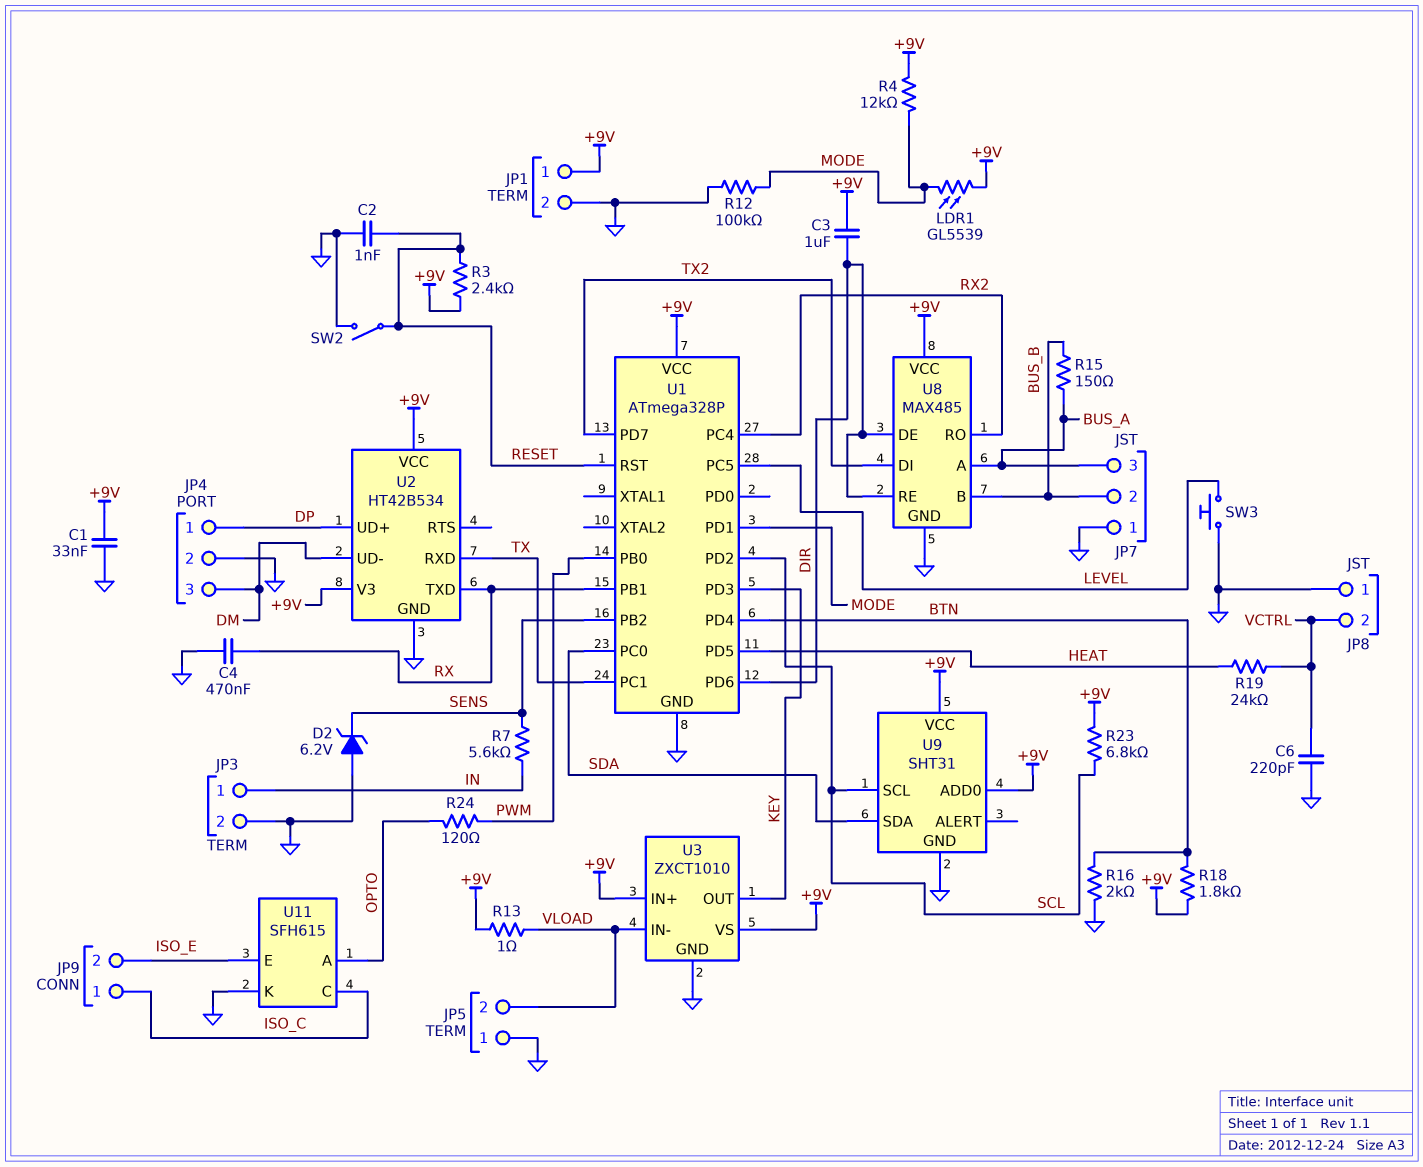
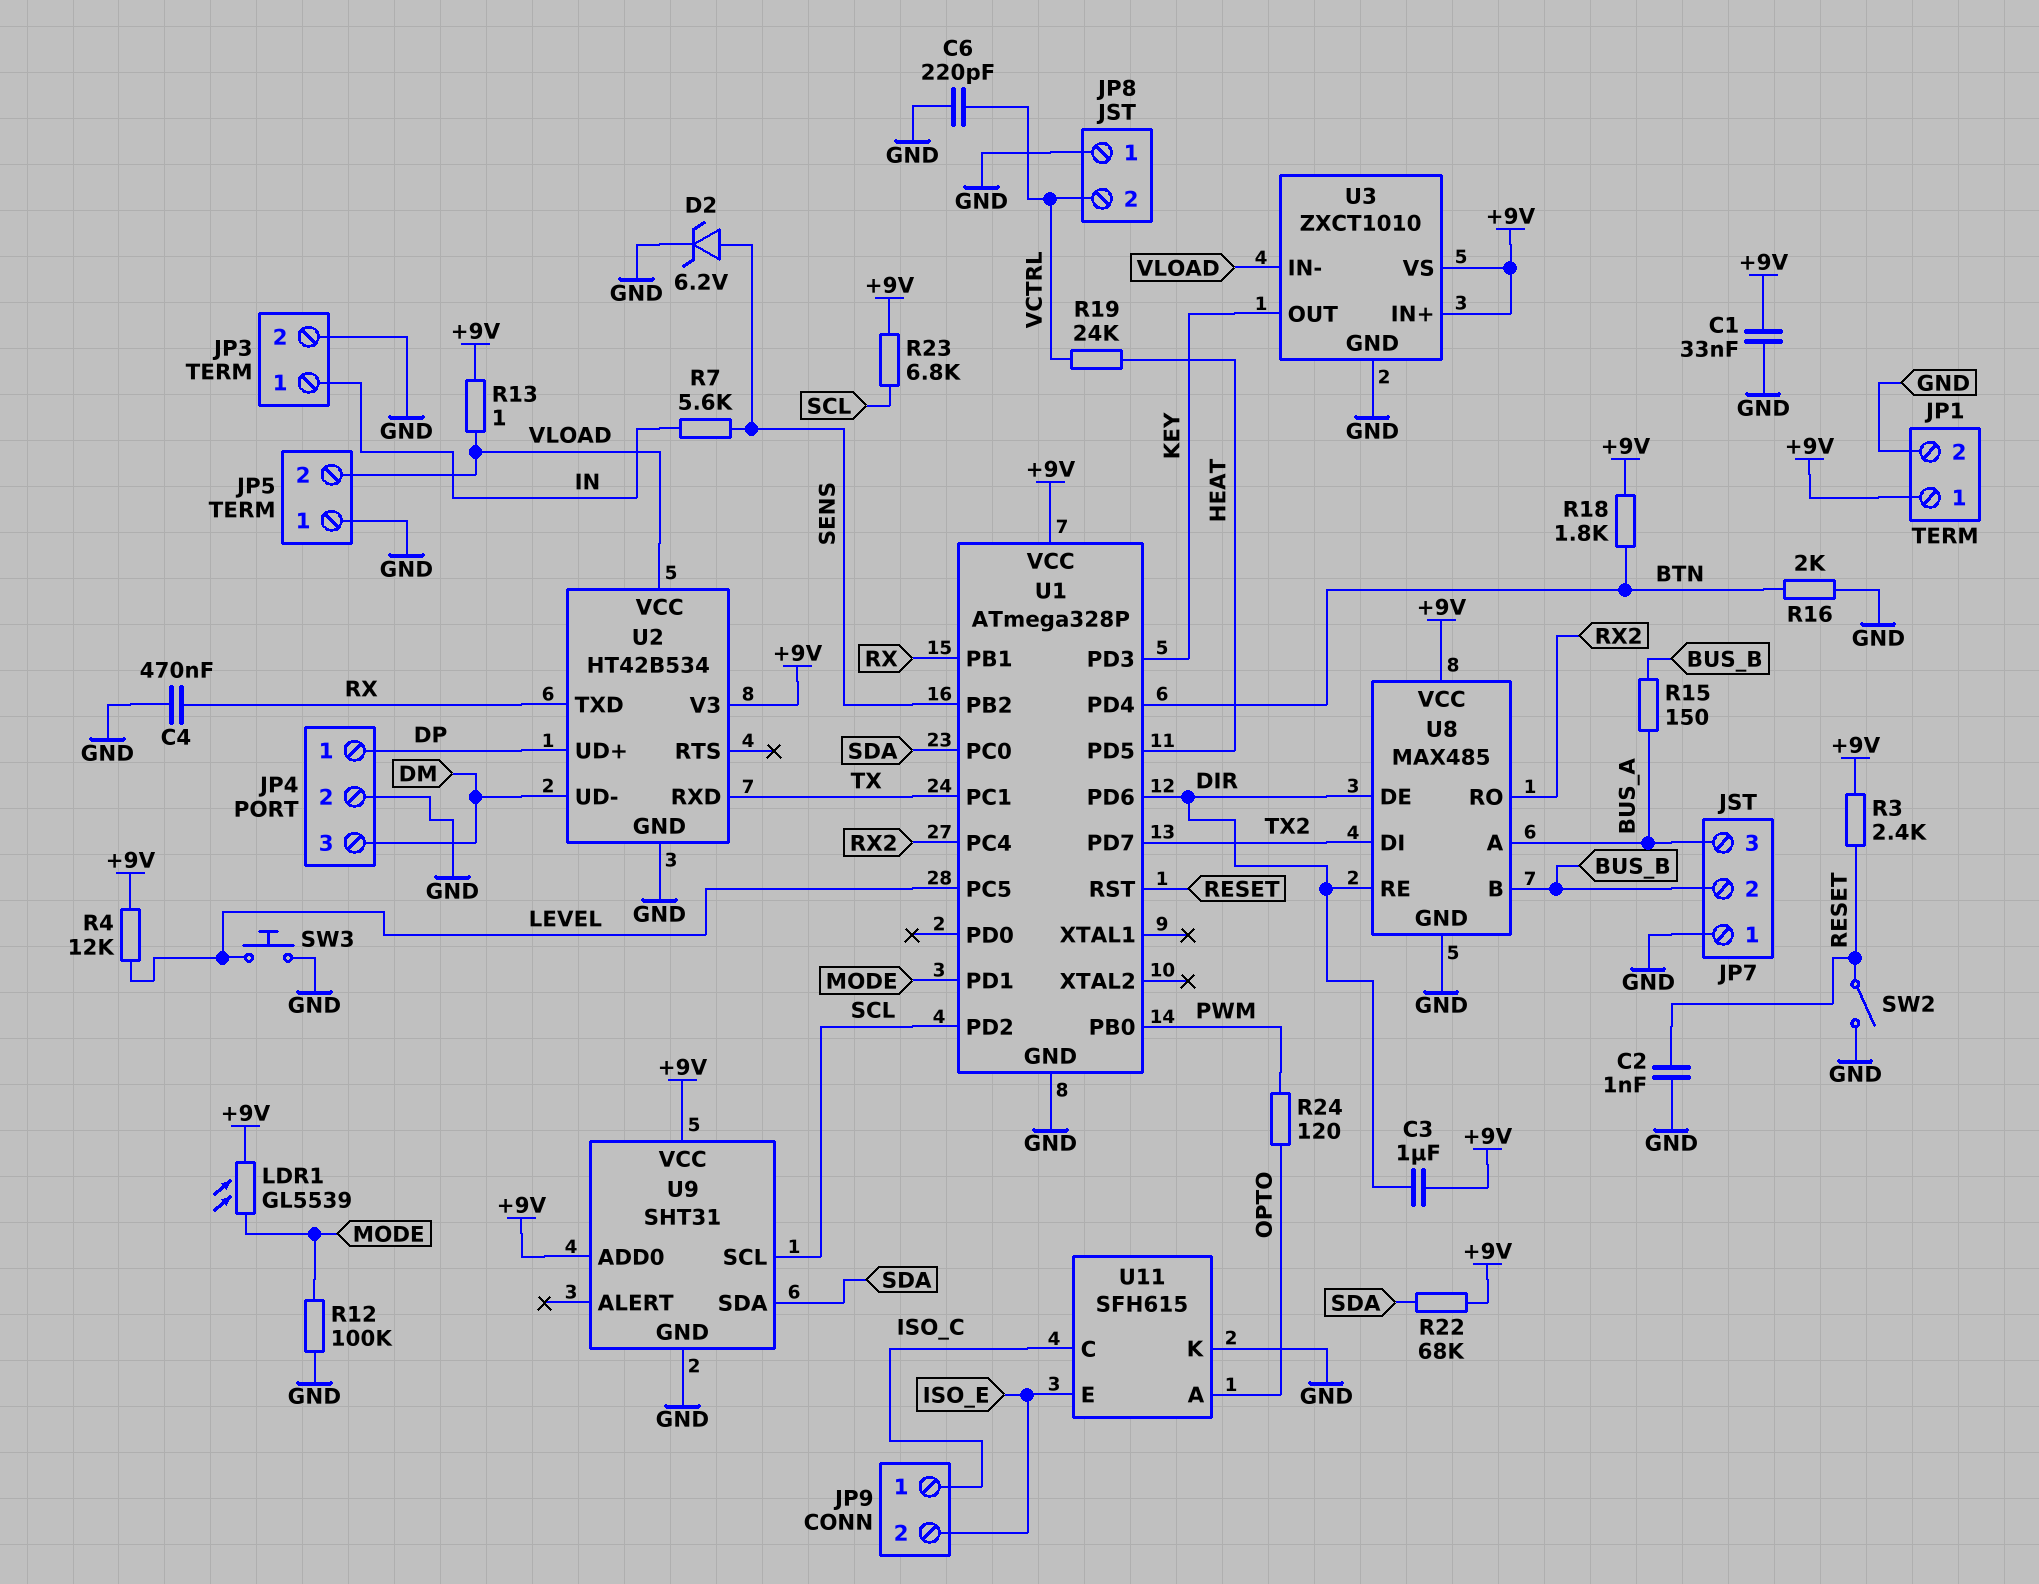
D2: zener 6.2V (A GND, K SENS) -> zener 6.2V (A SENS, K GND)
R4: 12k (+9V, MODE) -> 12k (+9V, LEVEL)
R22: none -> 68k (+9V, SDA)
U2 pin VCC: +9V -> VLOAD

